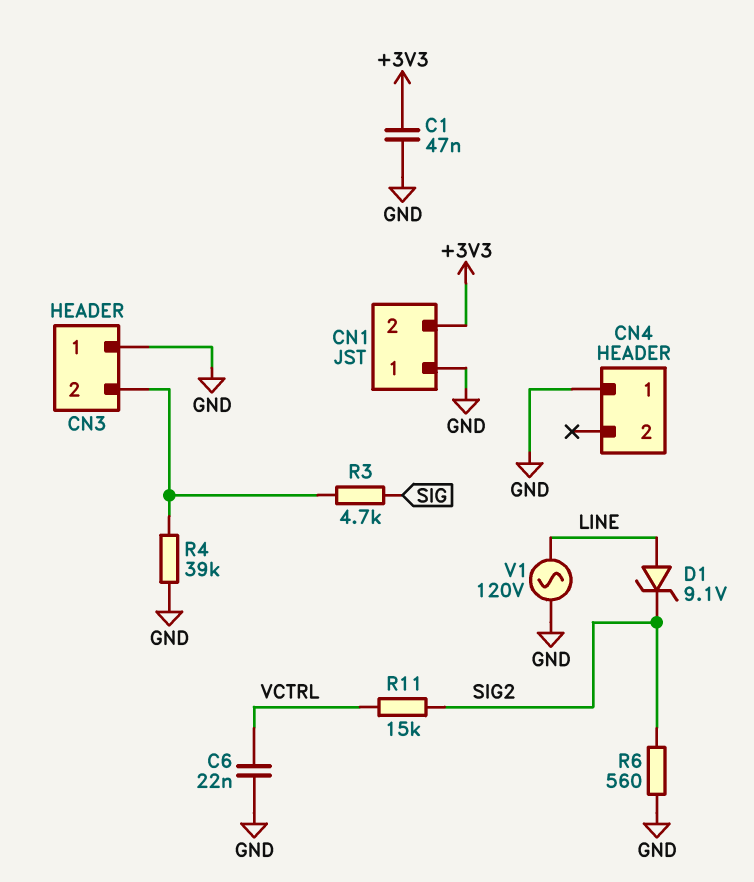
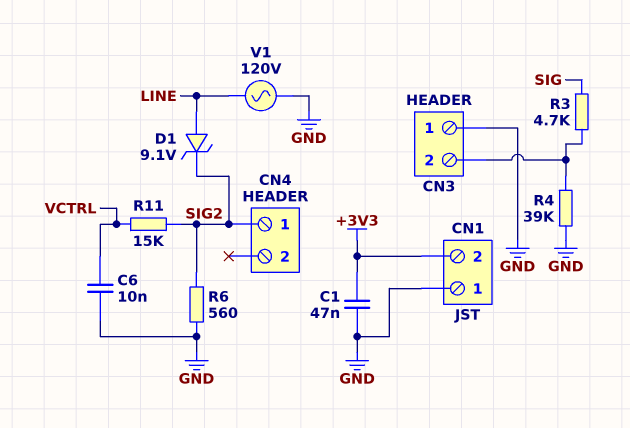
C6: 22nF (GND, VCTRL) -> 10nF (GND, VCTRL)
CN4 pin 1: GND -> SIG2

